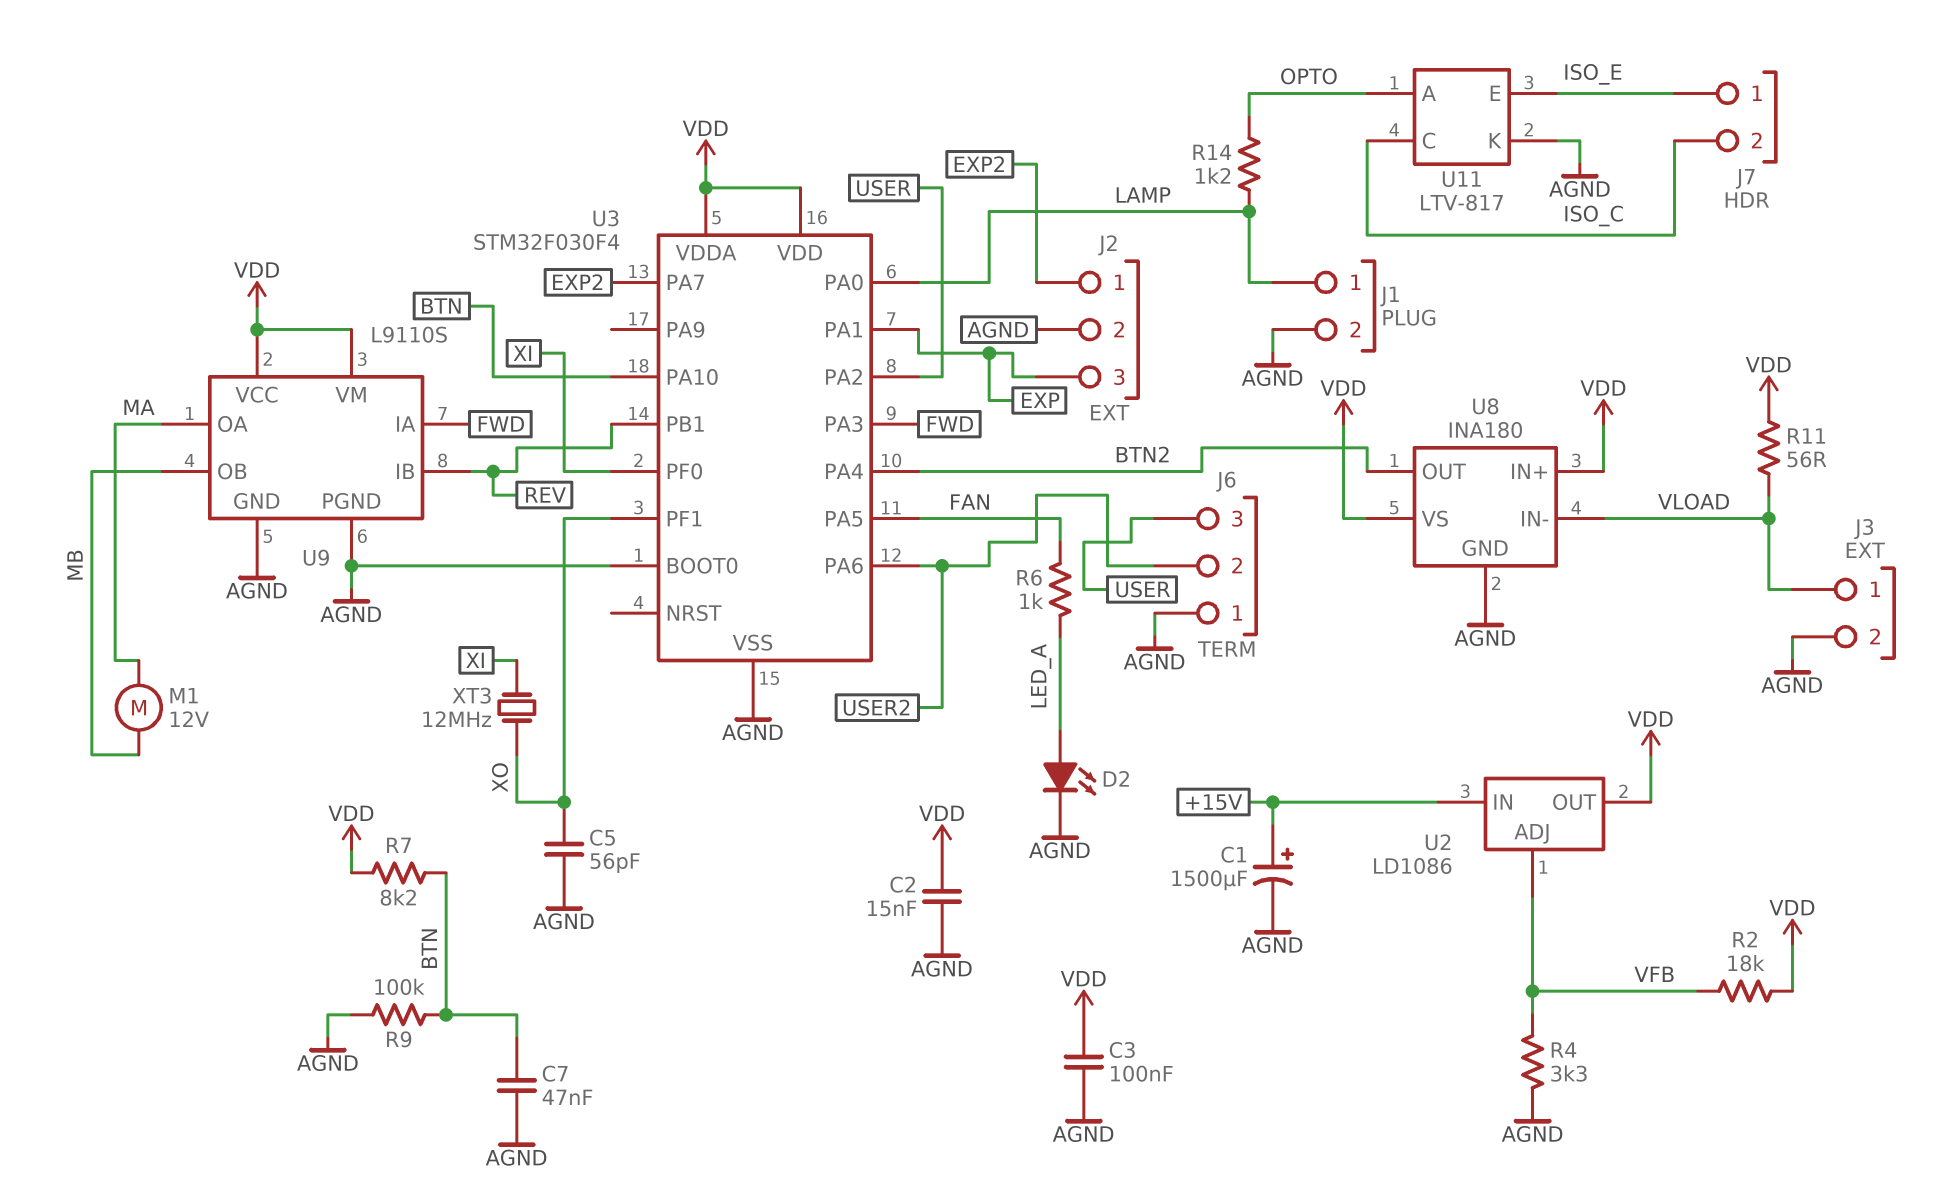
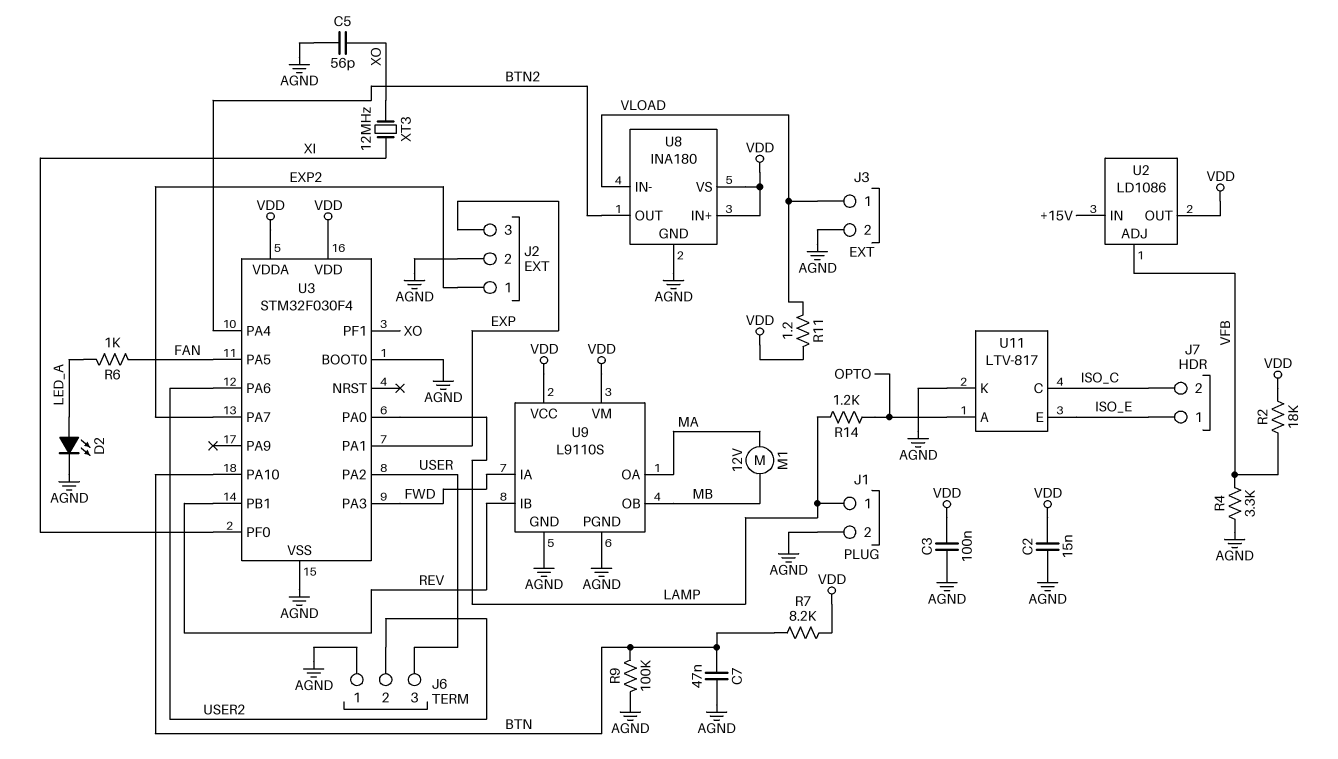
C1: 1500uF (plus +15V, minus AGND) -> none
R11: 56 (VDD, VLOAD) -> 1.2 (VDD, VLOAD)

